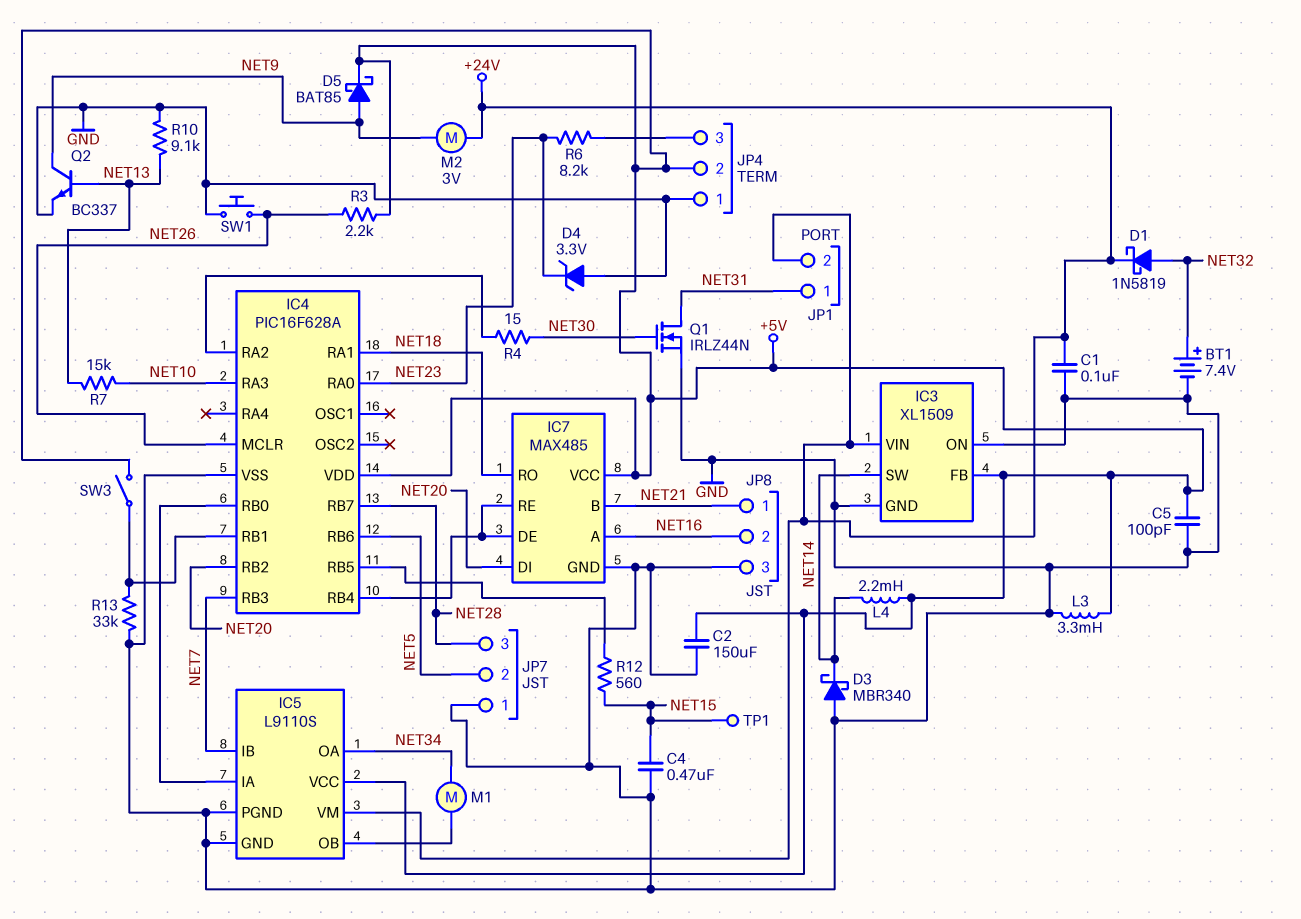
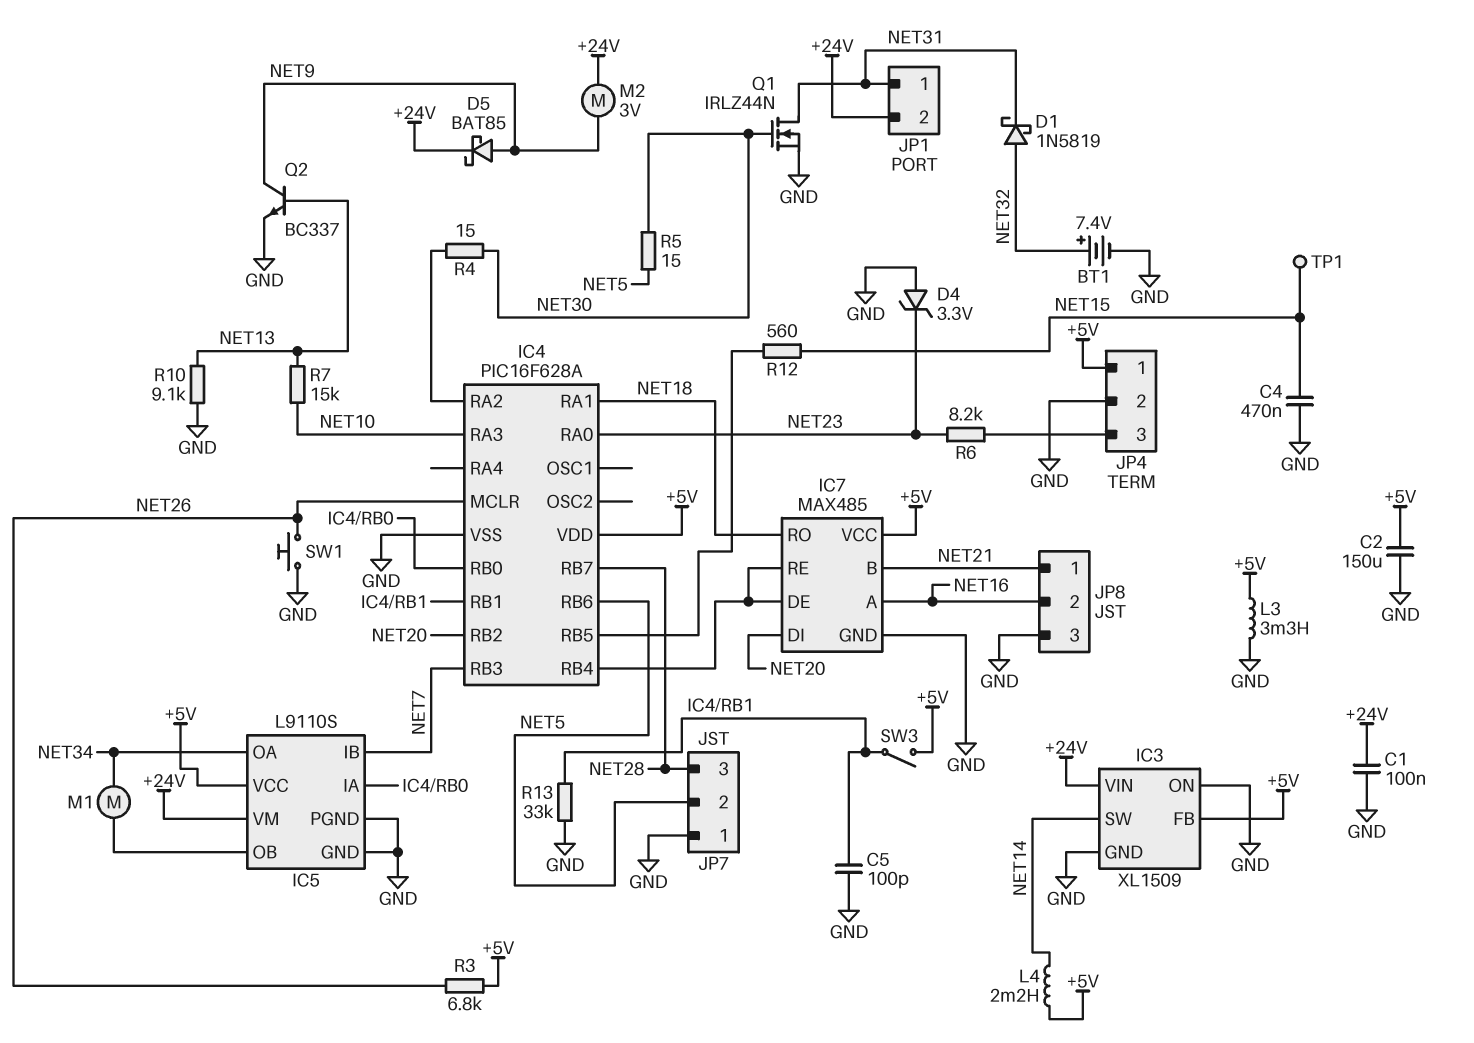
C5: 100pF (+5V, GND) -> 100pF (GND, IC4/RB1)
D1: schottky 1N5819 (A NET32, K +24V) -> schottky 1N5819 (A NET32, K NET31)
D3: schottky MBR340 (A GND, K NET14) -> none
D5: schottky BAT85 (A NET9, K +5V) -> schottky BAT85 (A NET9, K +24V)
JP4 pin 1: GND -> +5V
JP4 pin 2: +5V -> GND
R3: 2.2k (+5V, NET26) -> 6.8k (+5V, NET26)
R5: none -> 15 (NET5, NET30)

